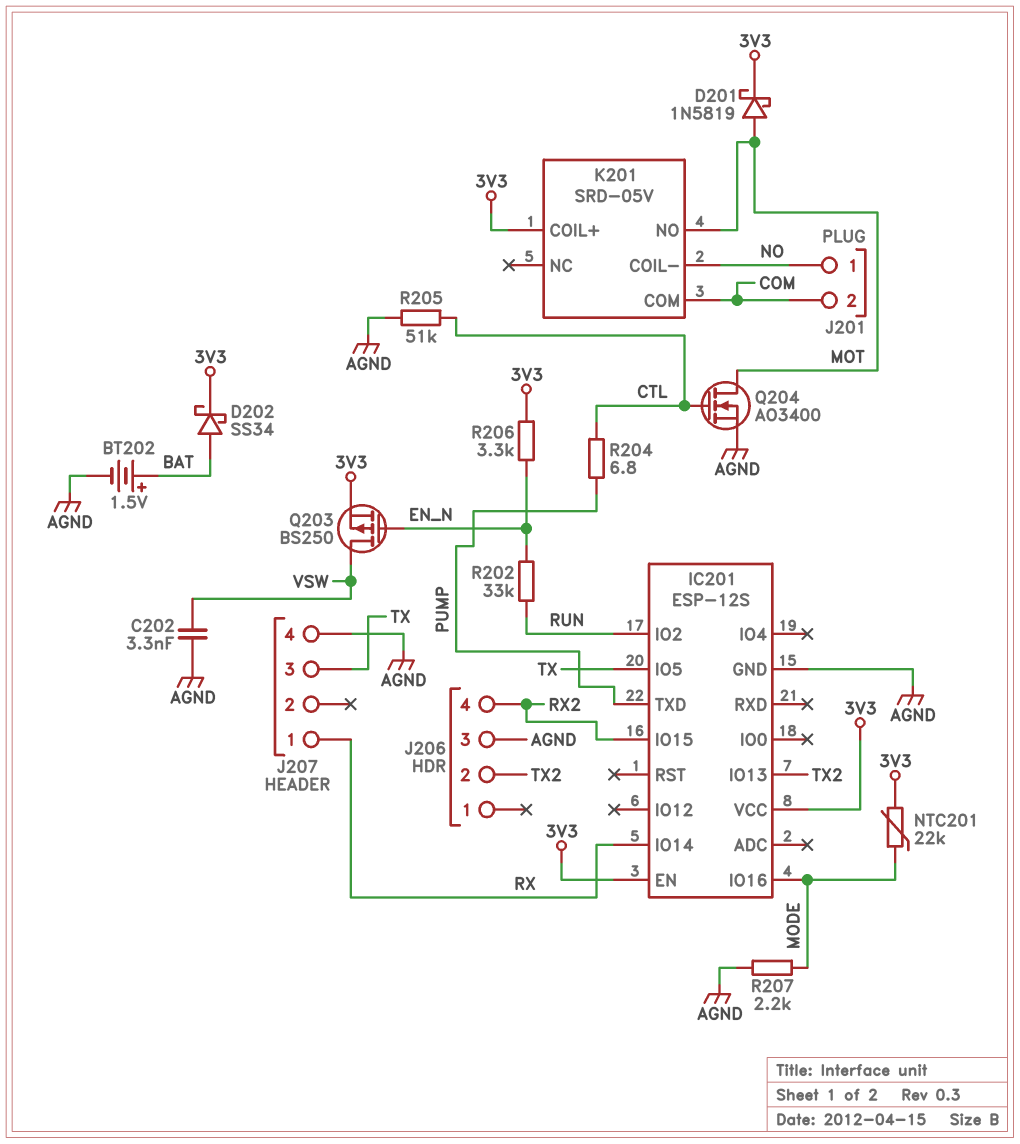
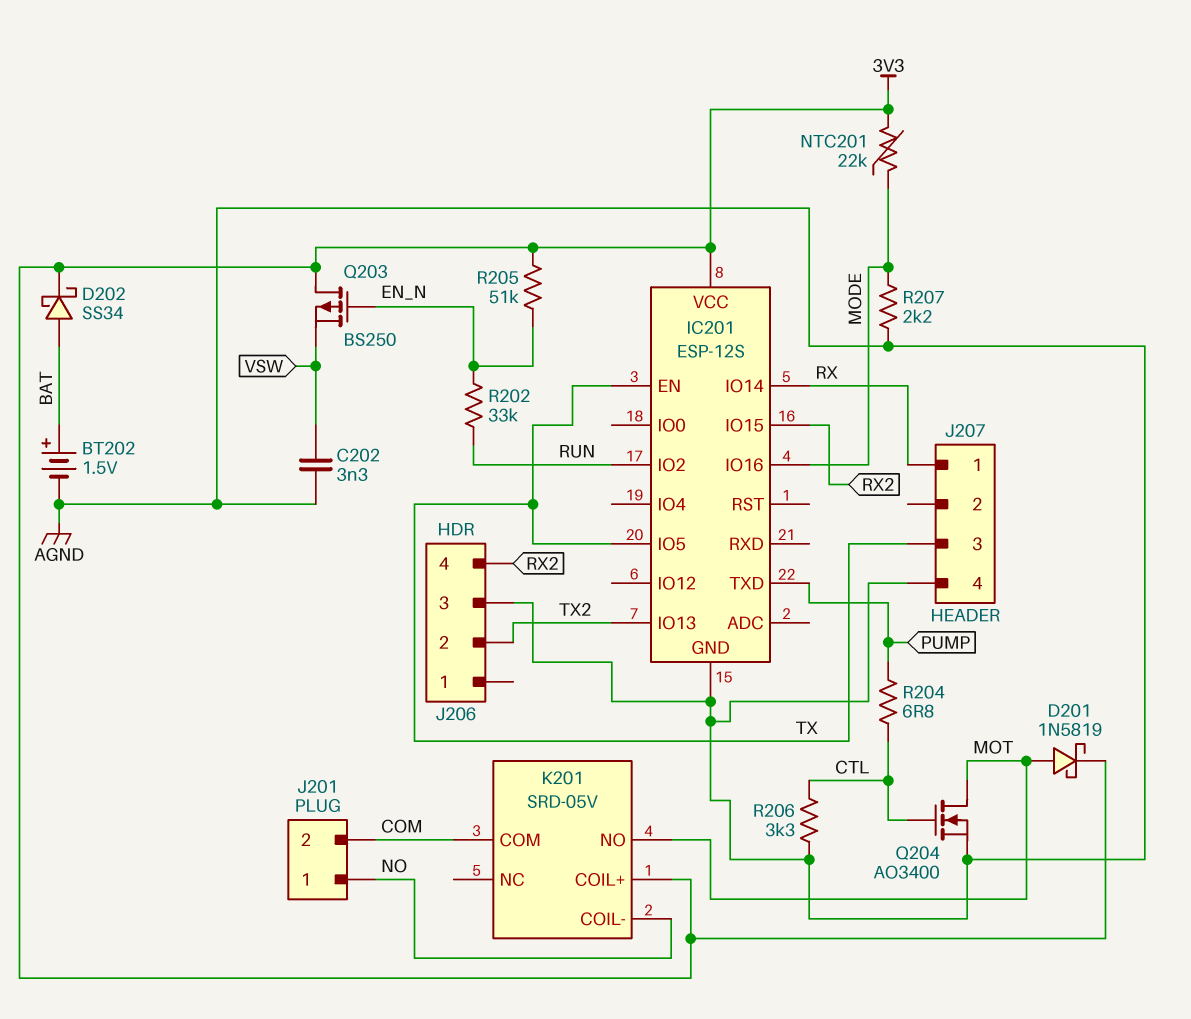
IC201 pin EN: 3V3 -> TX
Q203: PMOS BS250 (G EN_N, D VSW, S 3V3) -> PMOS BS250 (G EN_N, D 3V3, S VSW)
R205: 51k (AGND, CTL) -> 51k (3V3, EN_N)
R206: 3.3k (3V3, EN_N) -> 3.3k (AGND, CTL)

